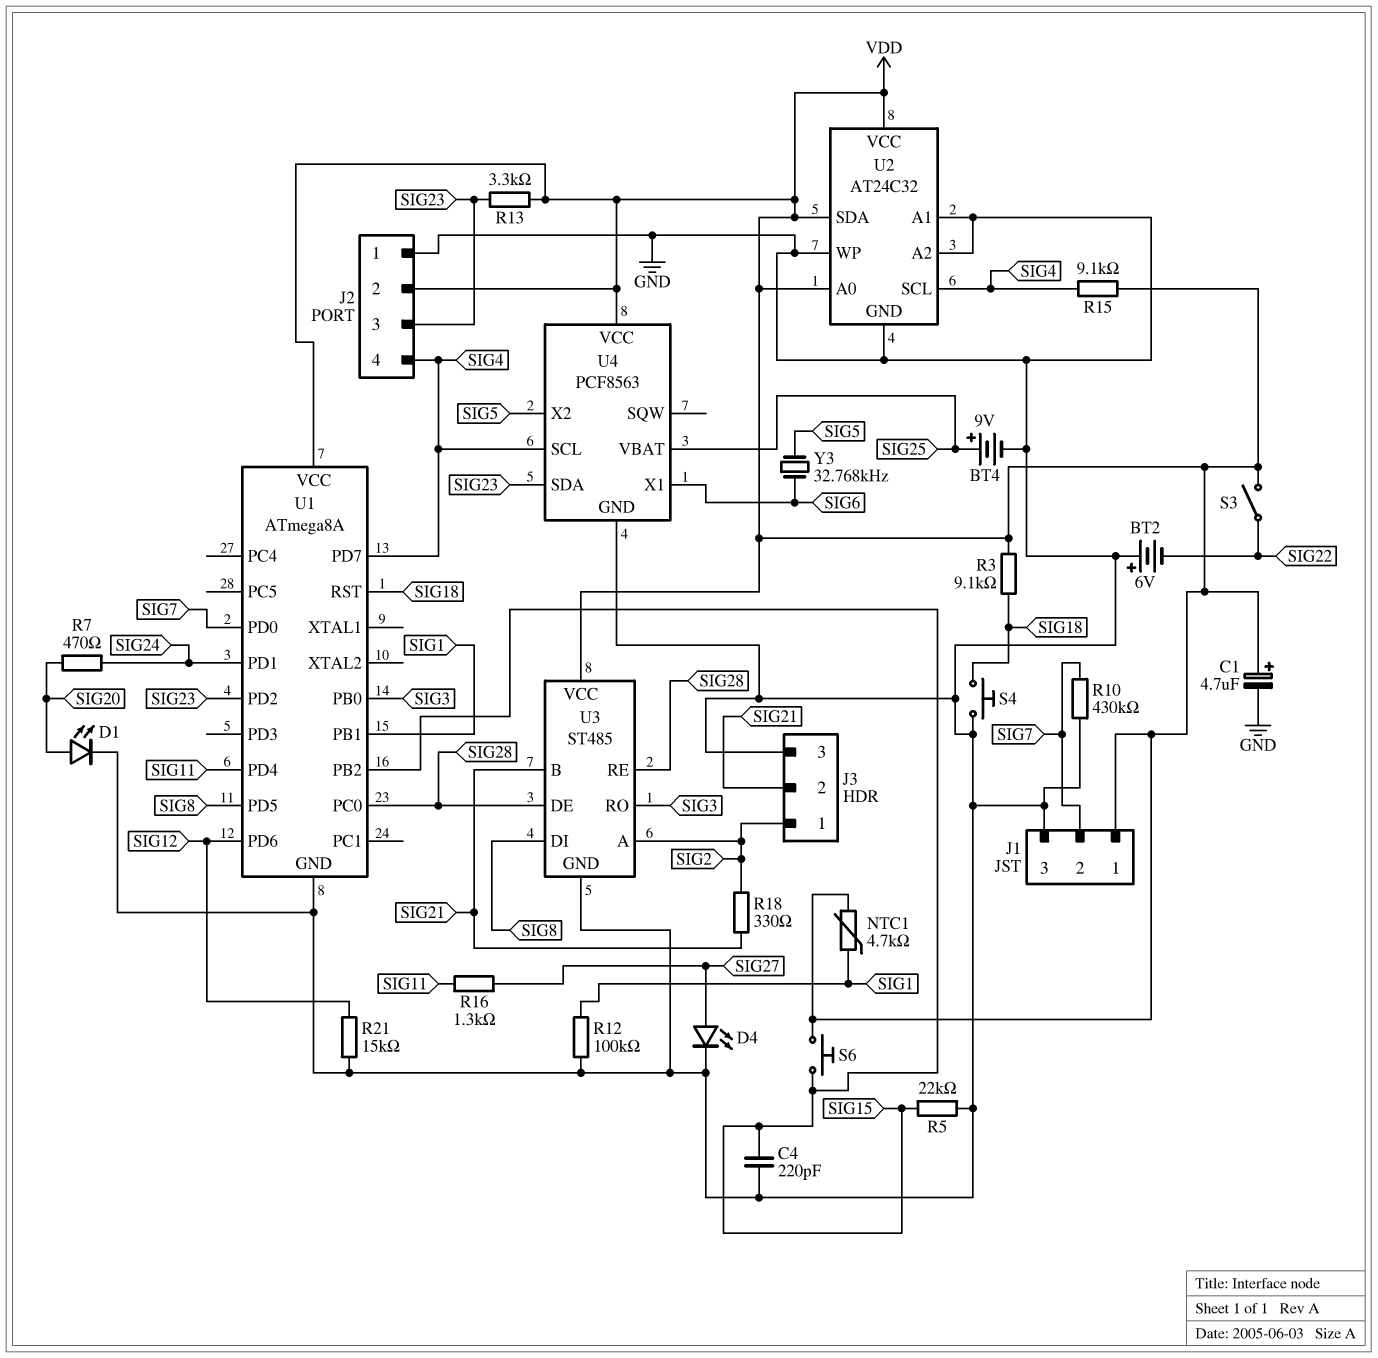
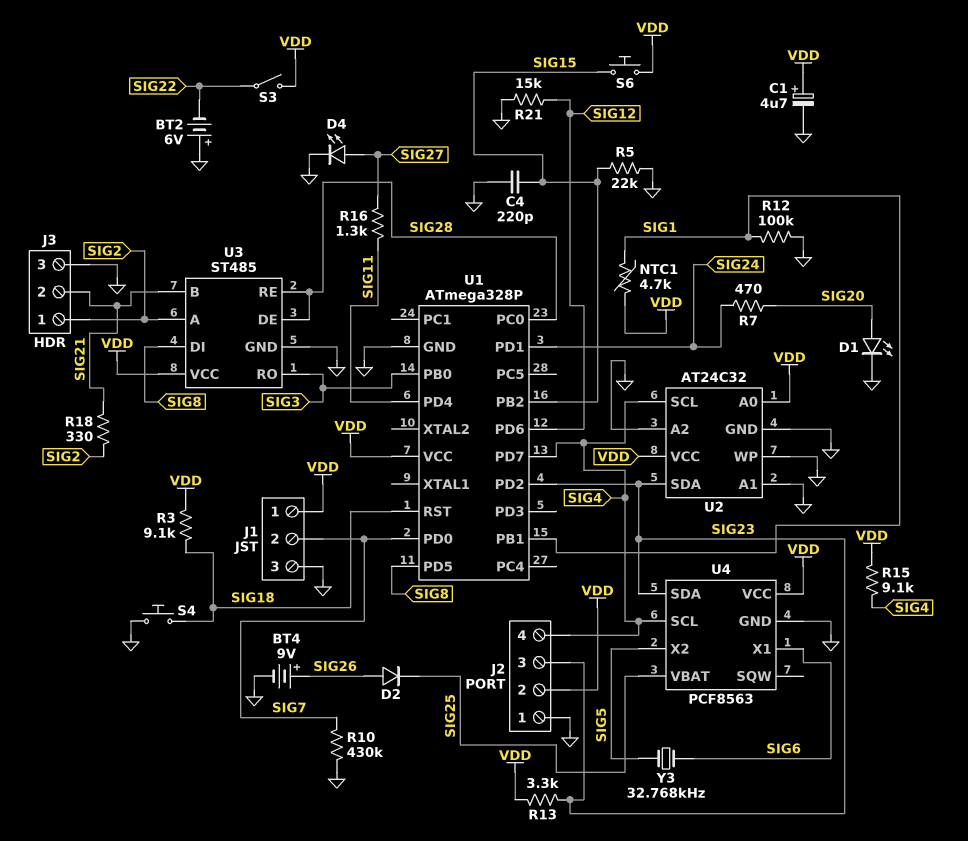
BT4: 9V (plus SIG25, minus GND) -> 9V (plus SIG26, minus GND)
D2: none -> diode (A SIG26, K SIG25)
U1: ATmega8A -> ATmega328P
U2 pin SDA: VDD -> SIG23

